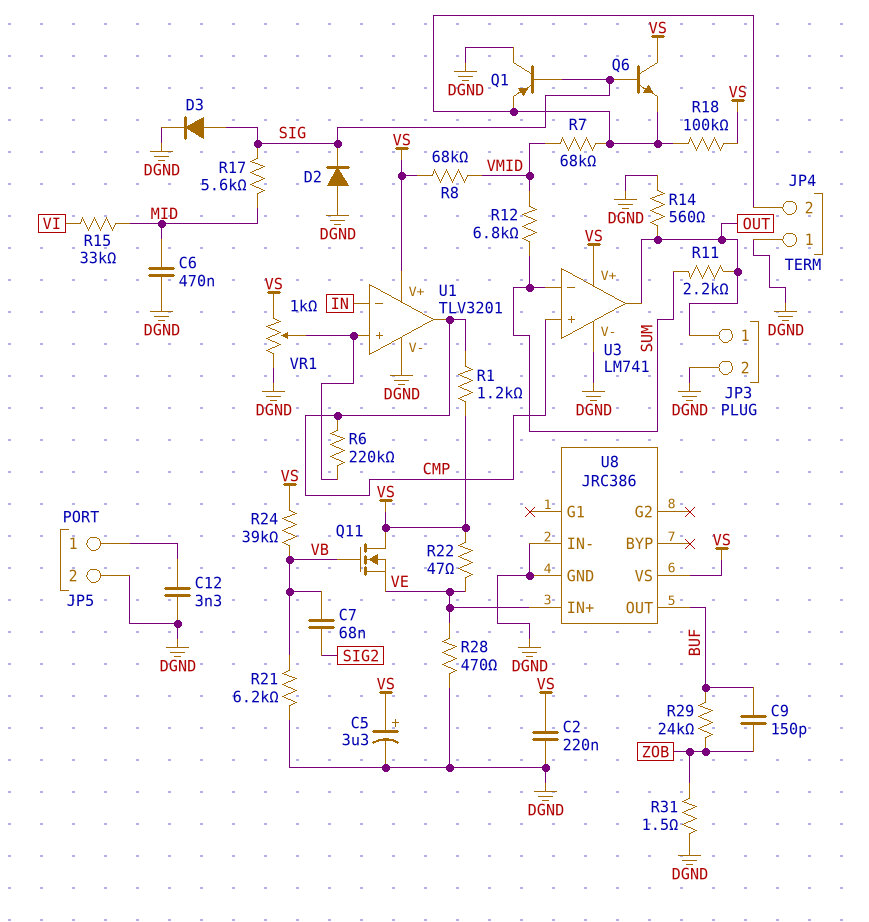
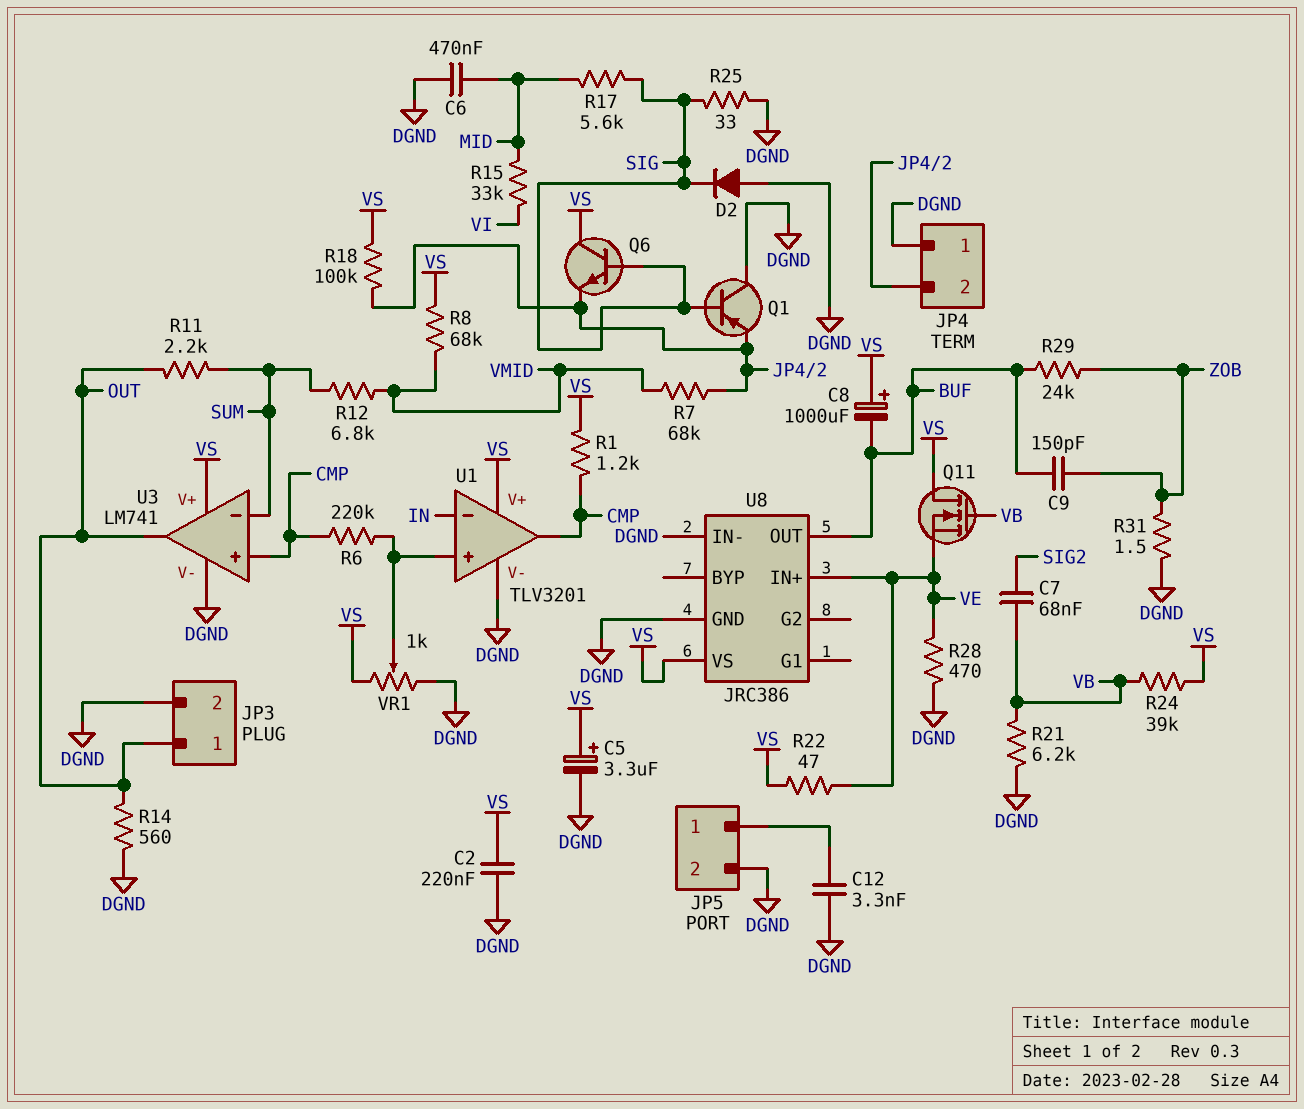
C8: none -> 1000uF (plus VS, minus BUF)
D3: diode (A SIG, K DGND) -> none
R25: none -> 33 (DGND, SIG)

